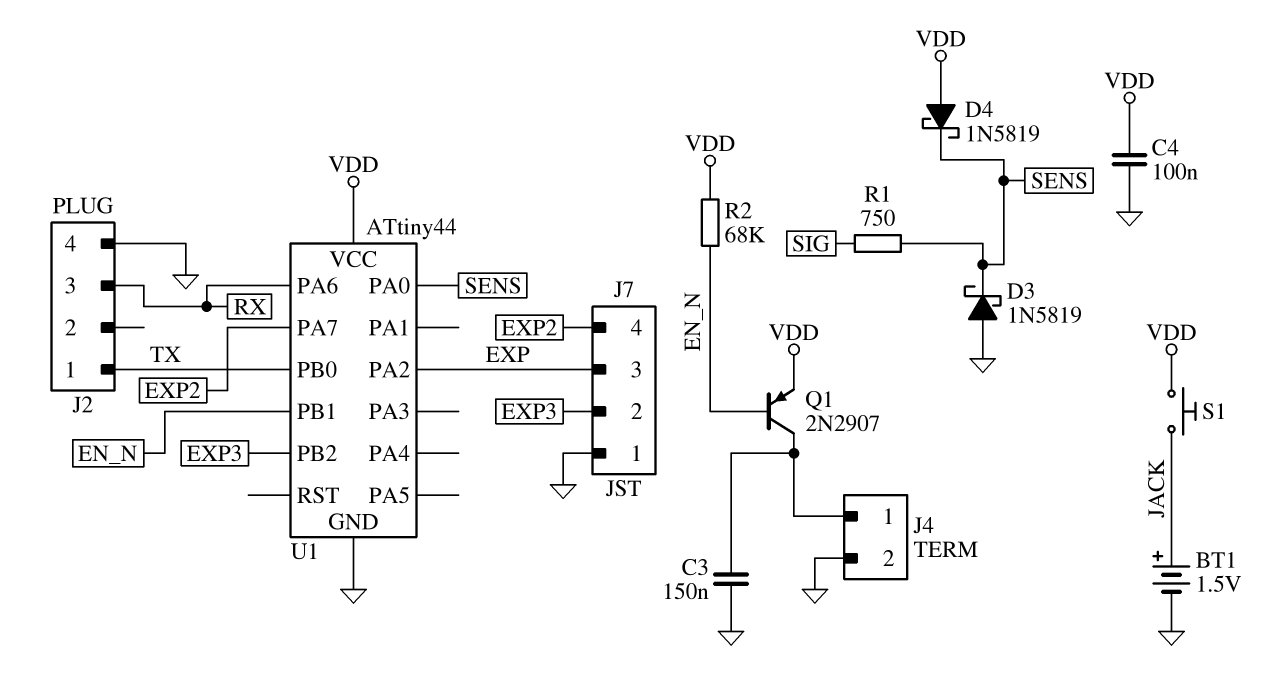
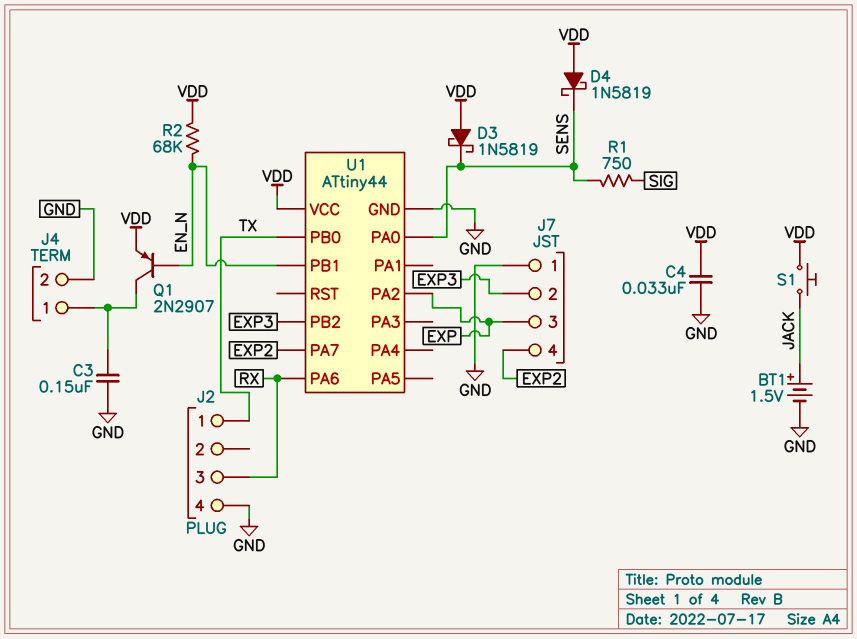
C4: 100nF (GND, VDD) -> 33nF (GND, VDD)
D3: schottky 1N5819 (A GND, K SENS) -> schottky 1N5819 (A VDD, K SENS)

